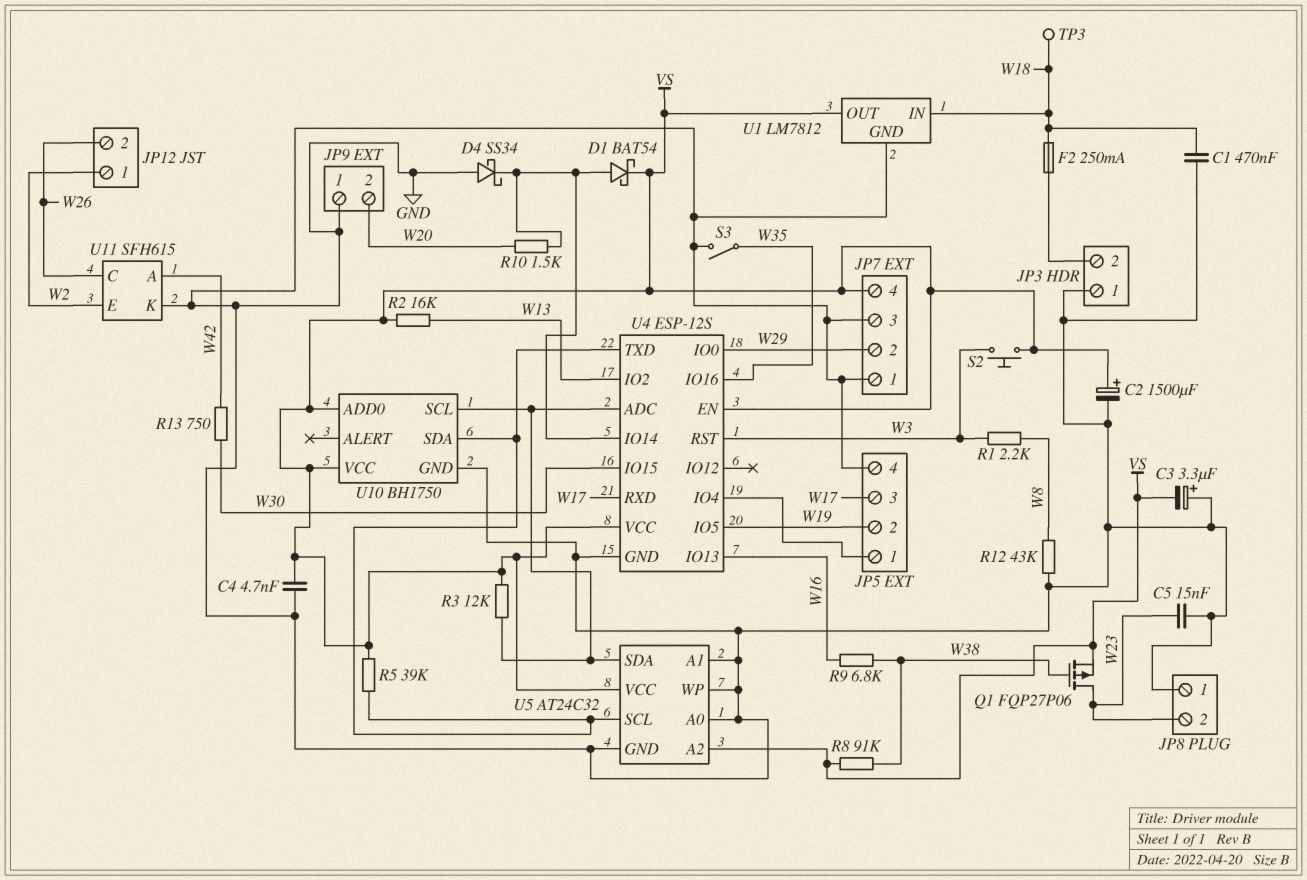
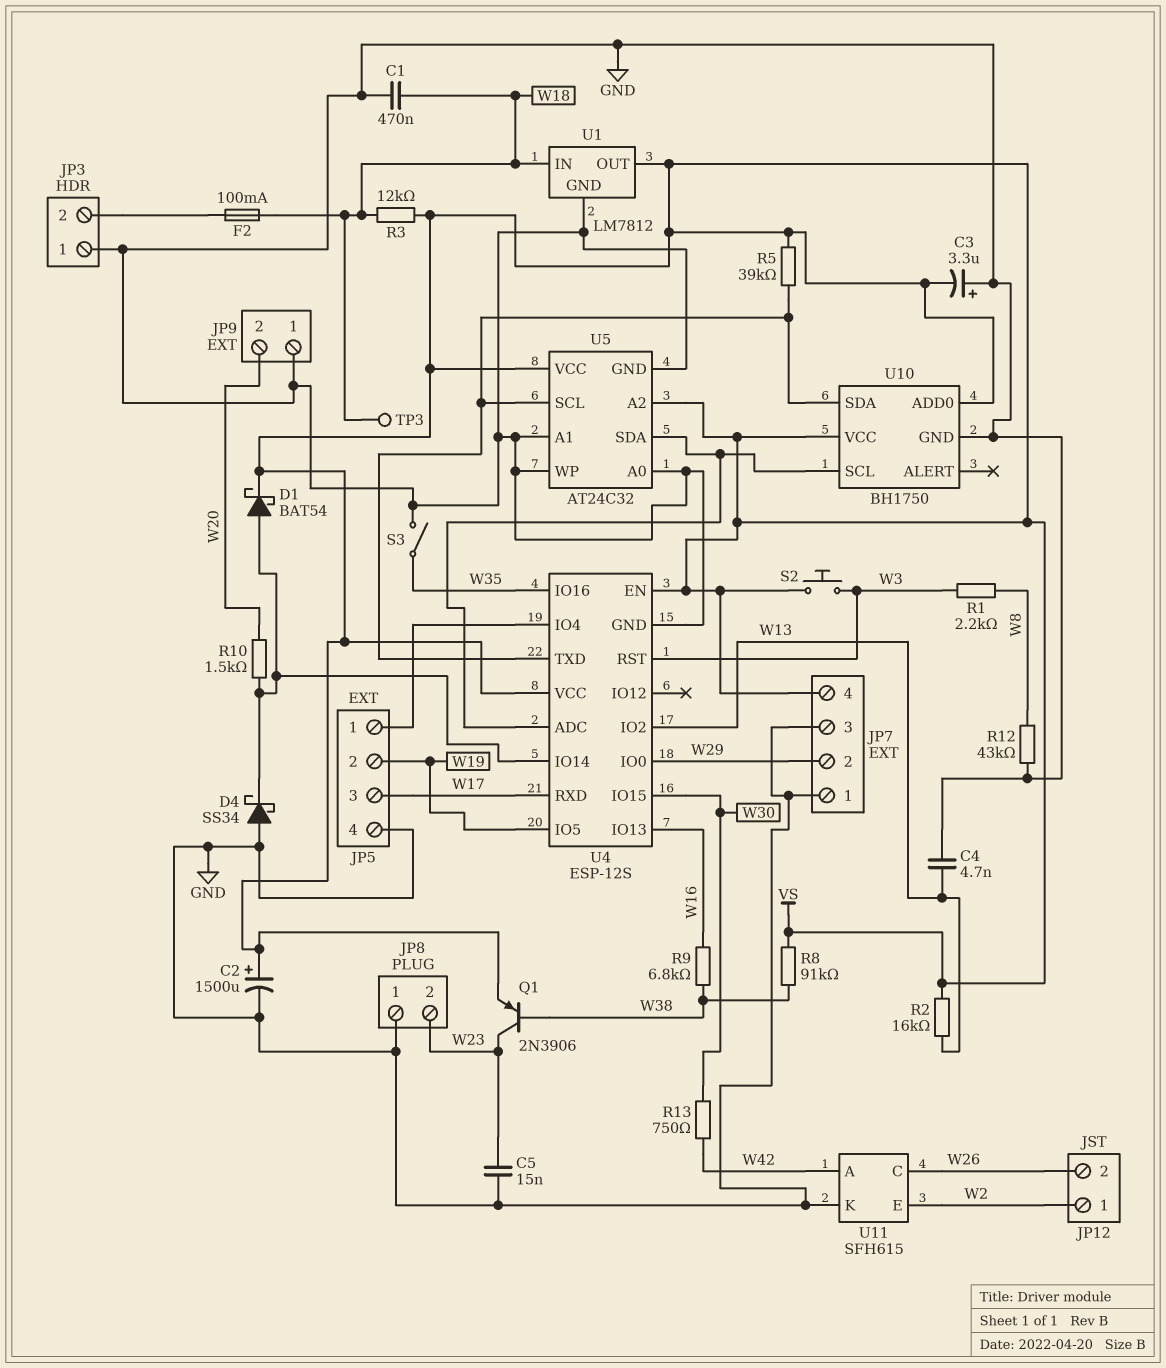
C4: 4.7nF (GND, VS) -> 4.7nF (GND, W13)
F2: 250mA (JP3/2, W18) -> 100mA (JP3/2, W18)
Q1: PMOS FQP27P06 (G W38, D W23, S VS) -> PNP 2N3906 (B W38, C W23, E VS)
R3: 12k (U4/ADC, VS) -> 12k (VS, W18)

